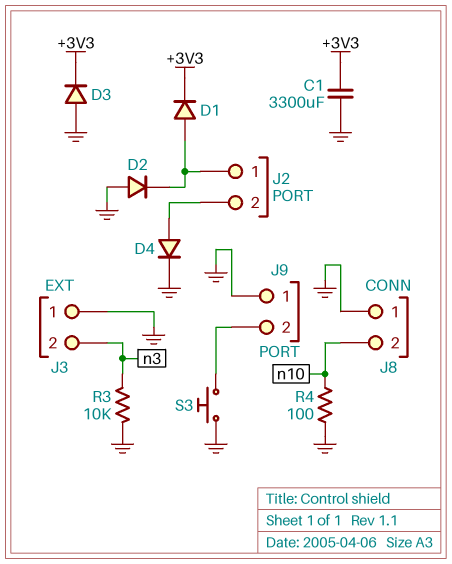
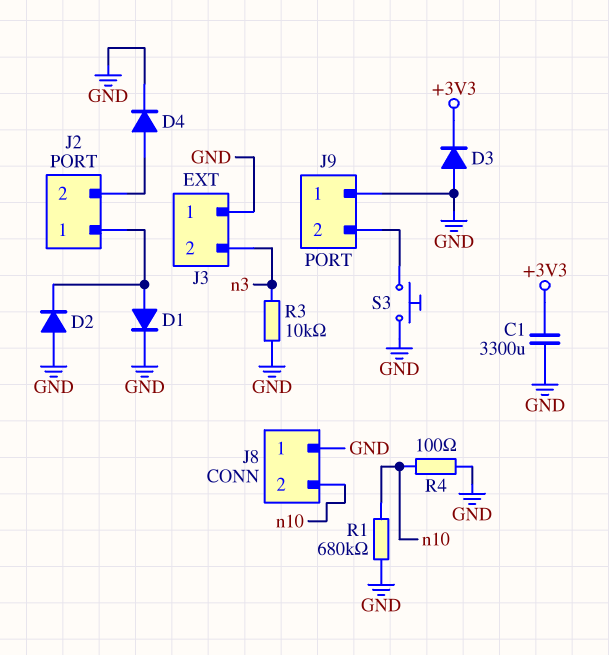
D1: diode (A J2/1, K +3V3) -> diode (A J2/1, K GND)
R1: none -> 680k (GND, n10)

